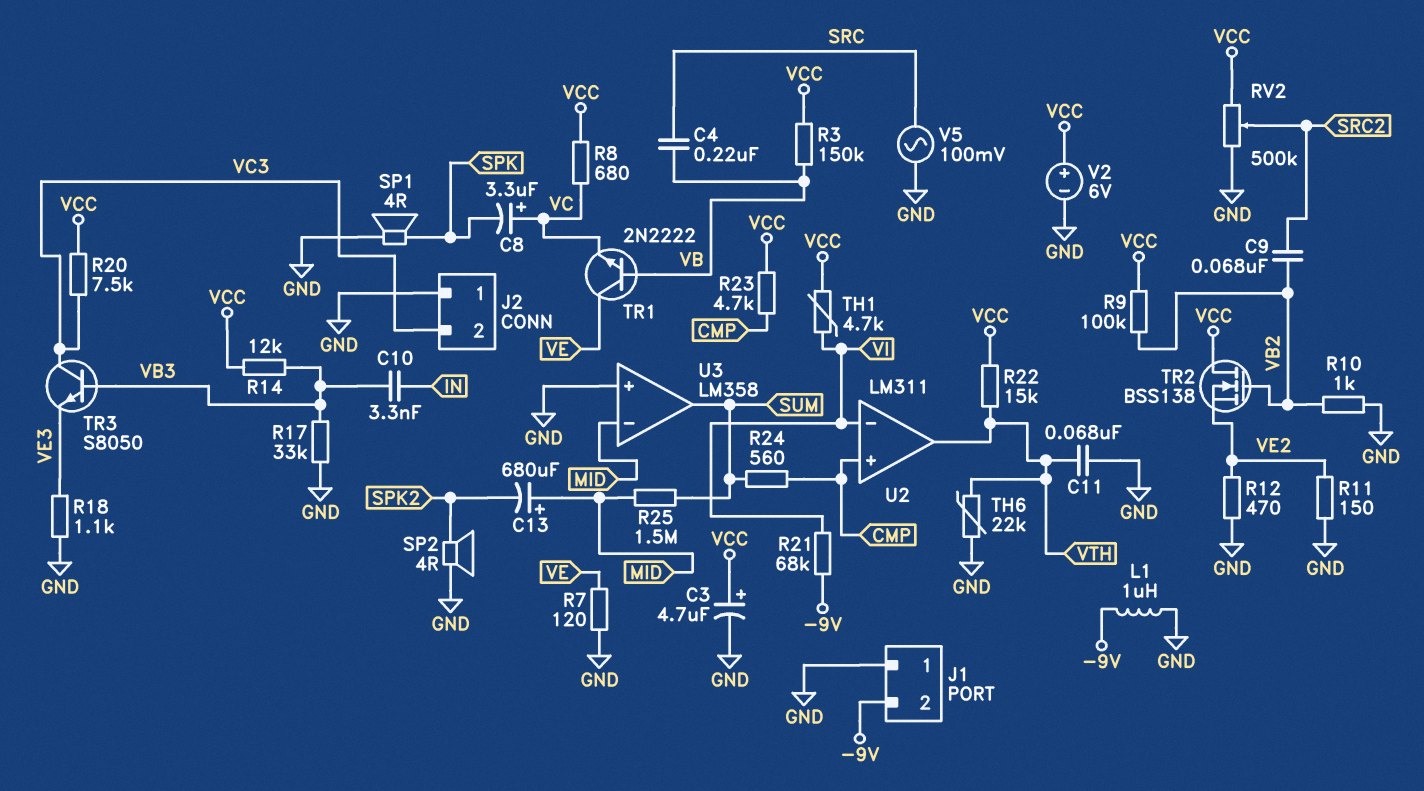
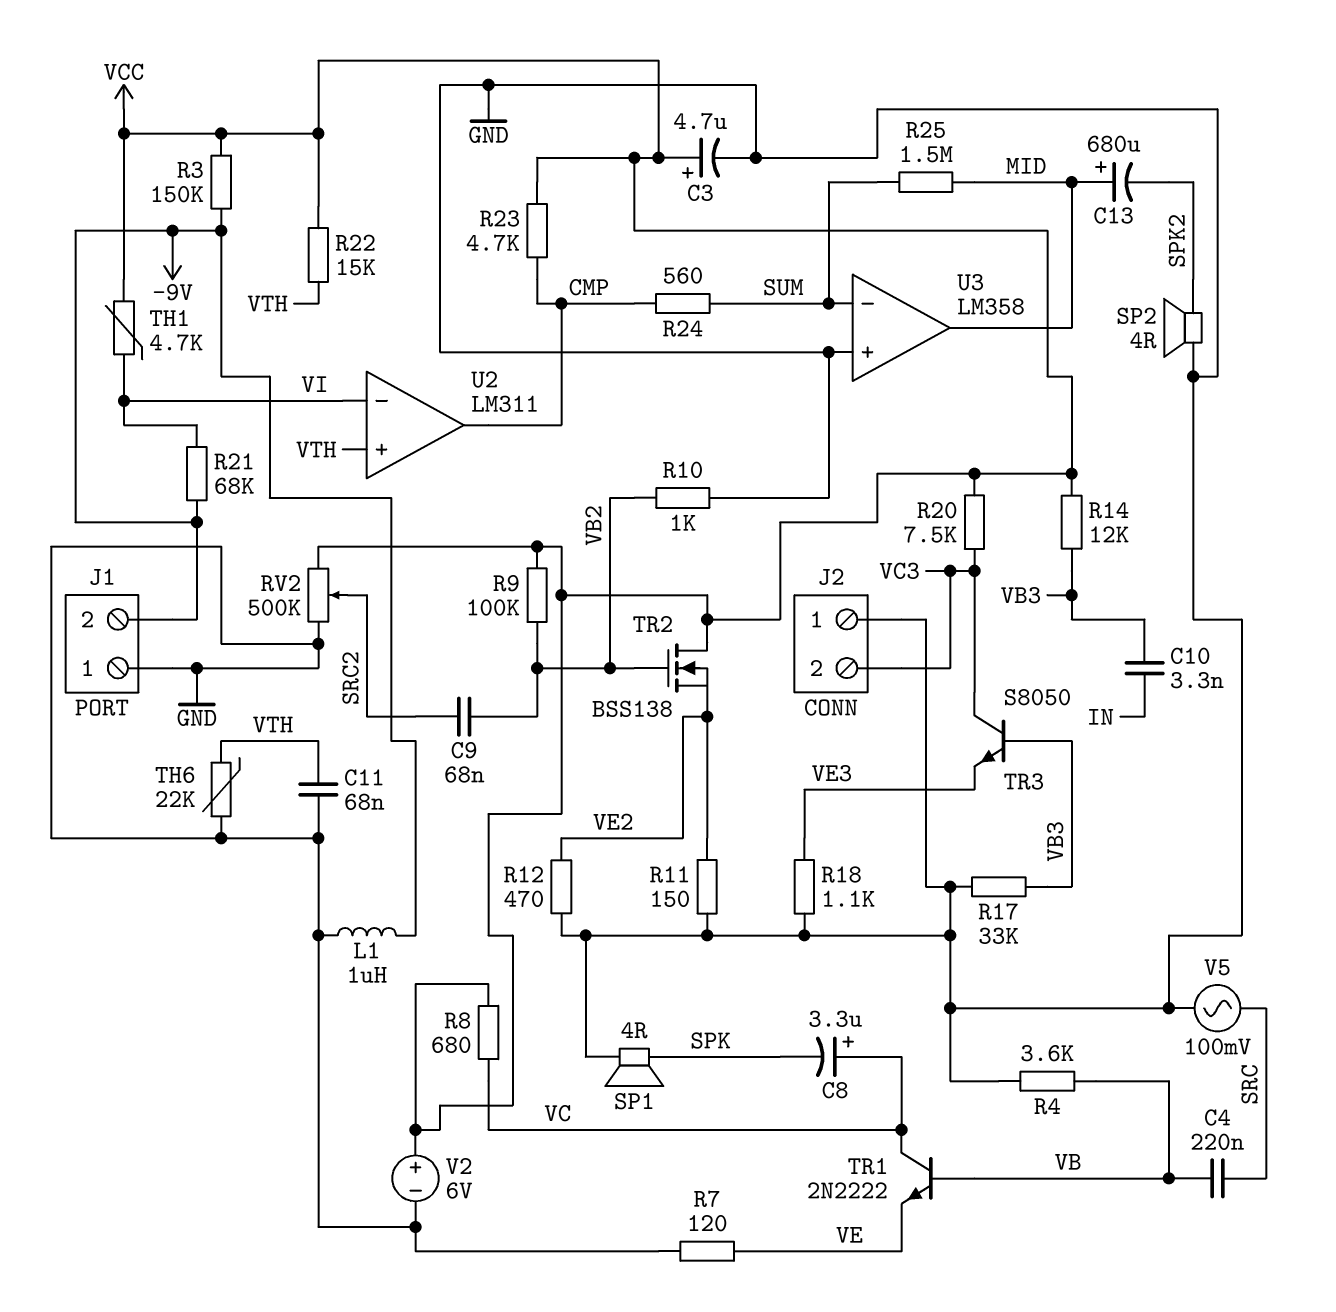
R3: 150k (VB, VCC) -> 150k (-9V, VCC)
R4: none -> 3.6k (GND, VB)
TR1: NPN 2N2222 (B VB, C VE, E VC) -> NPN 2N2222 (B VB, C VC, E VE)
U2 pin in+: CMP -> VTH
U2 pin out: VTH -> CMP
U3 pin in-: MID -> SUM
U3 pin out: SUM -> MID

